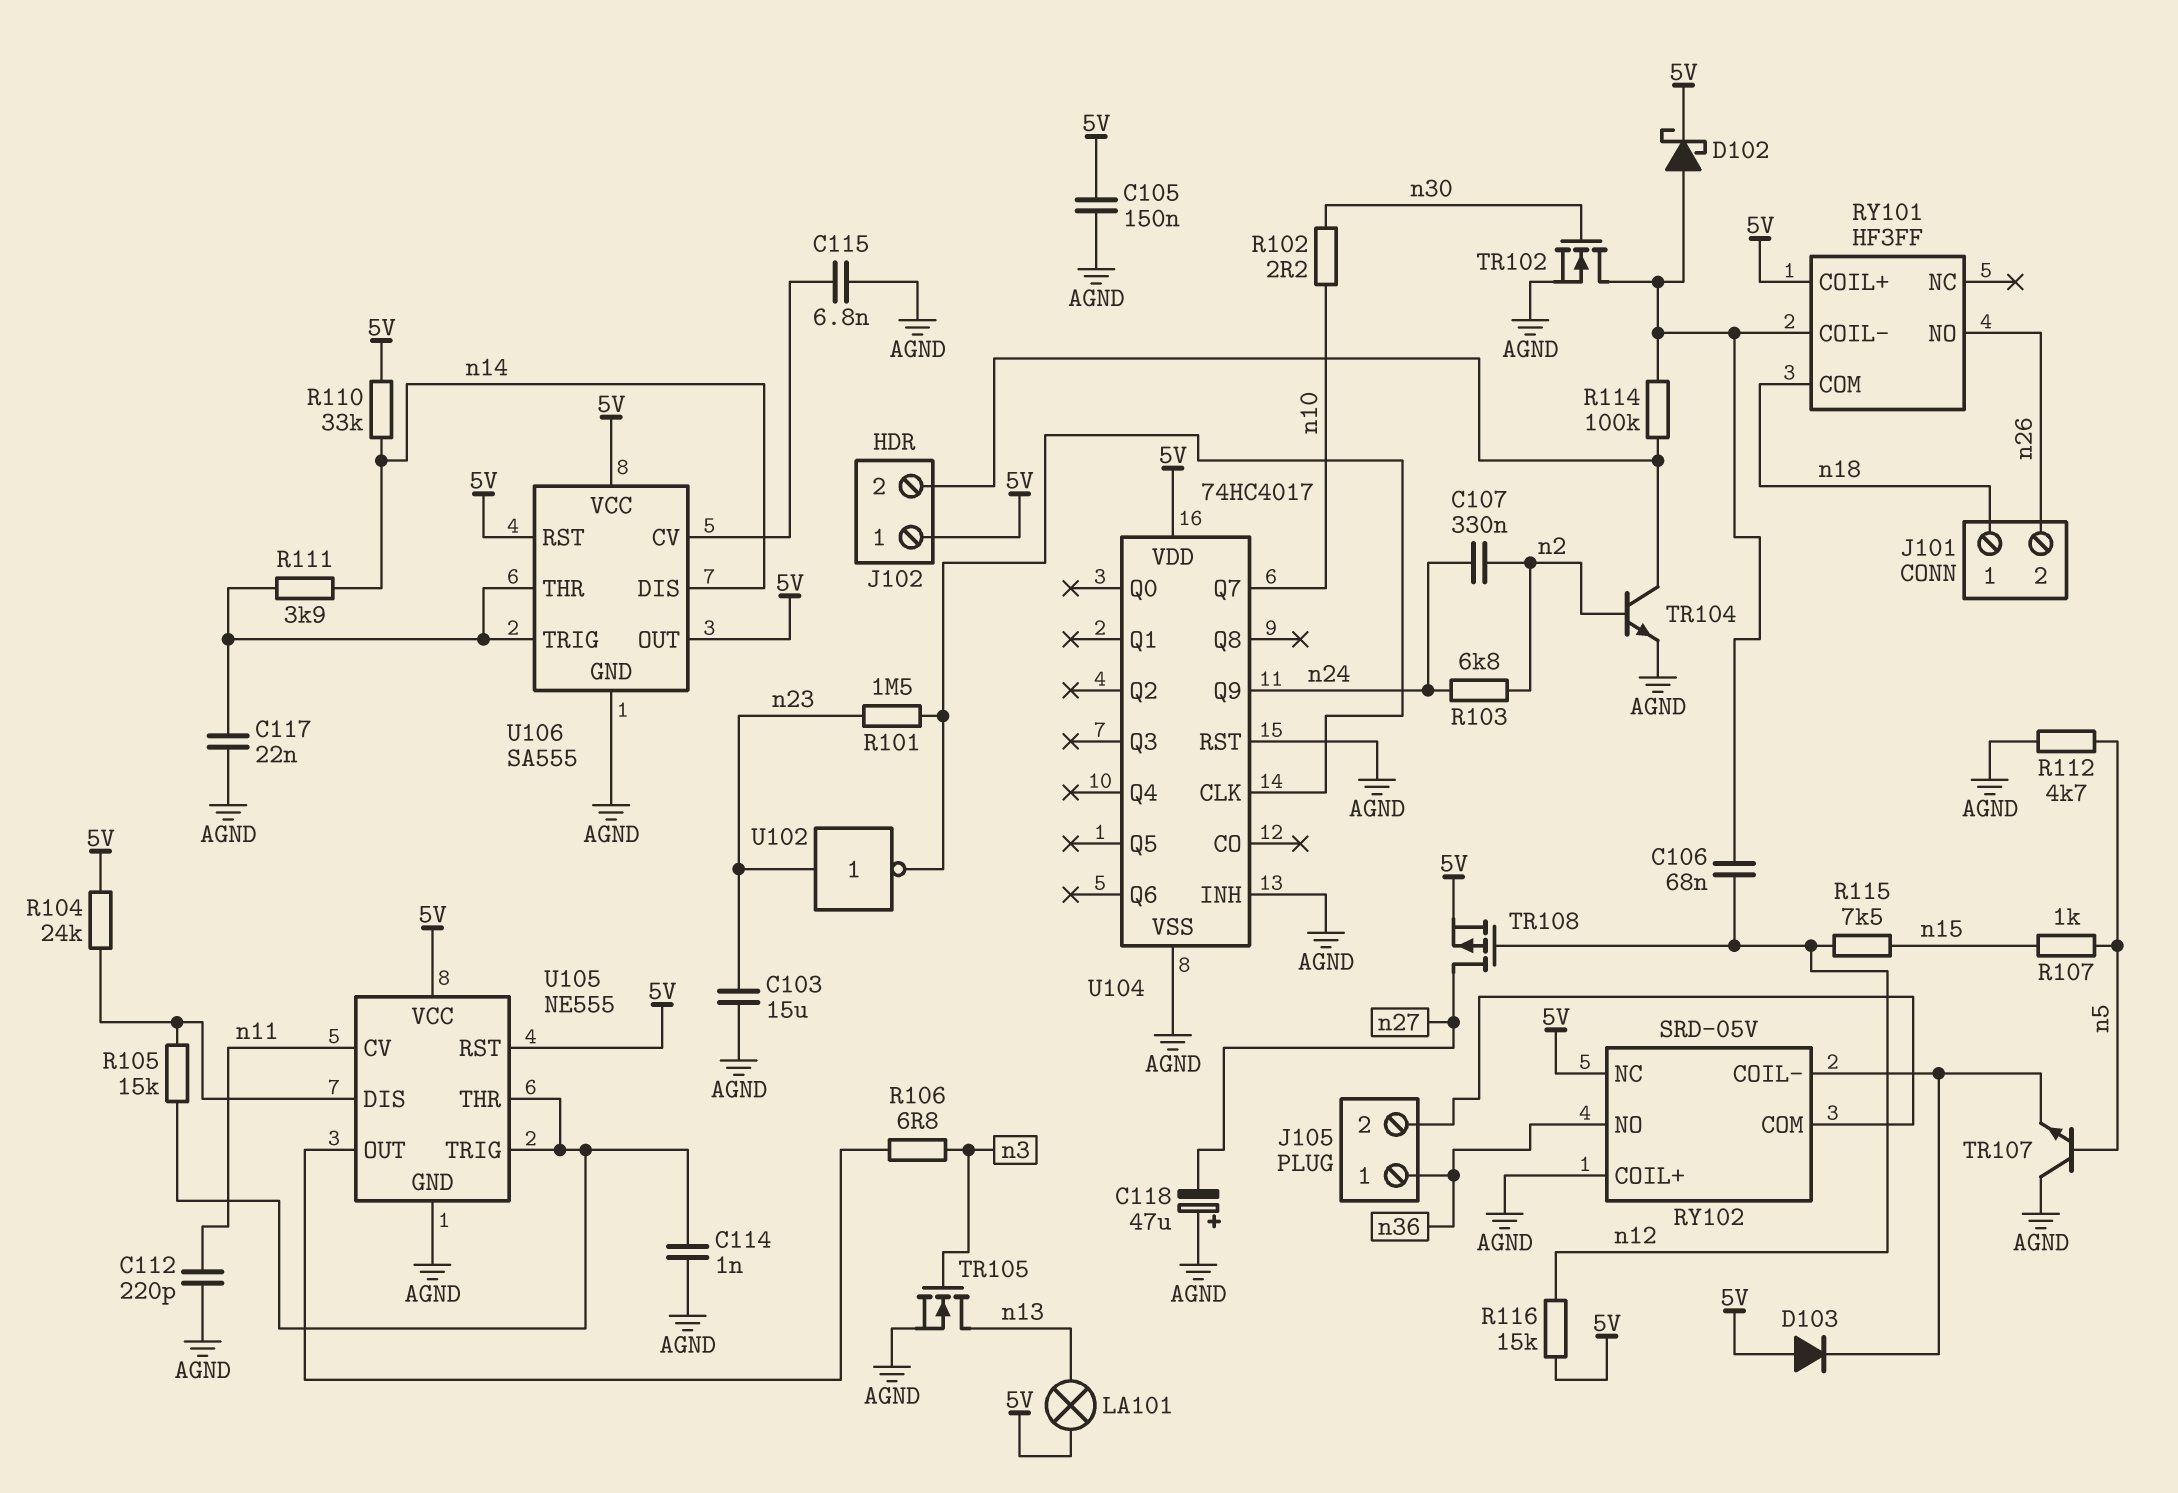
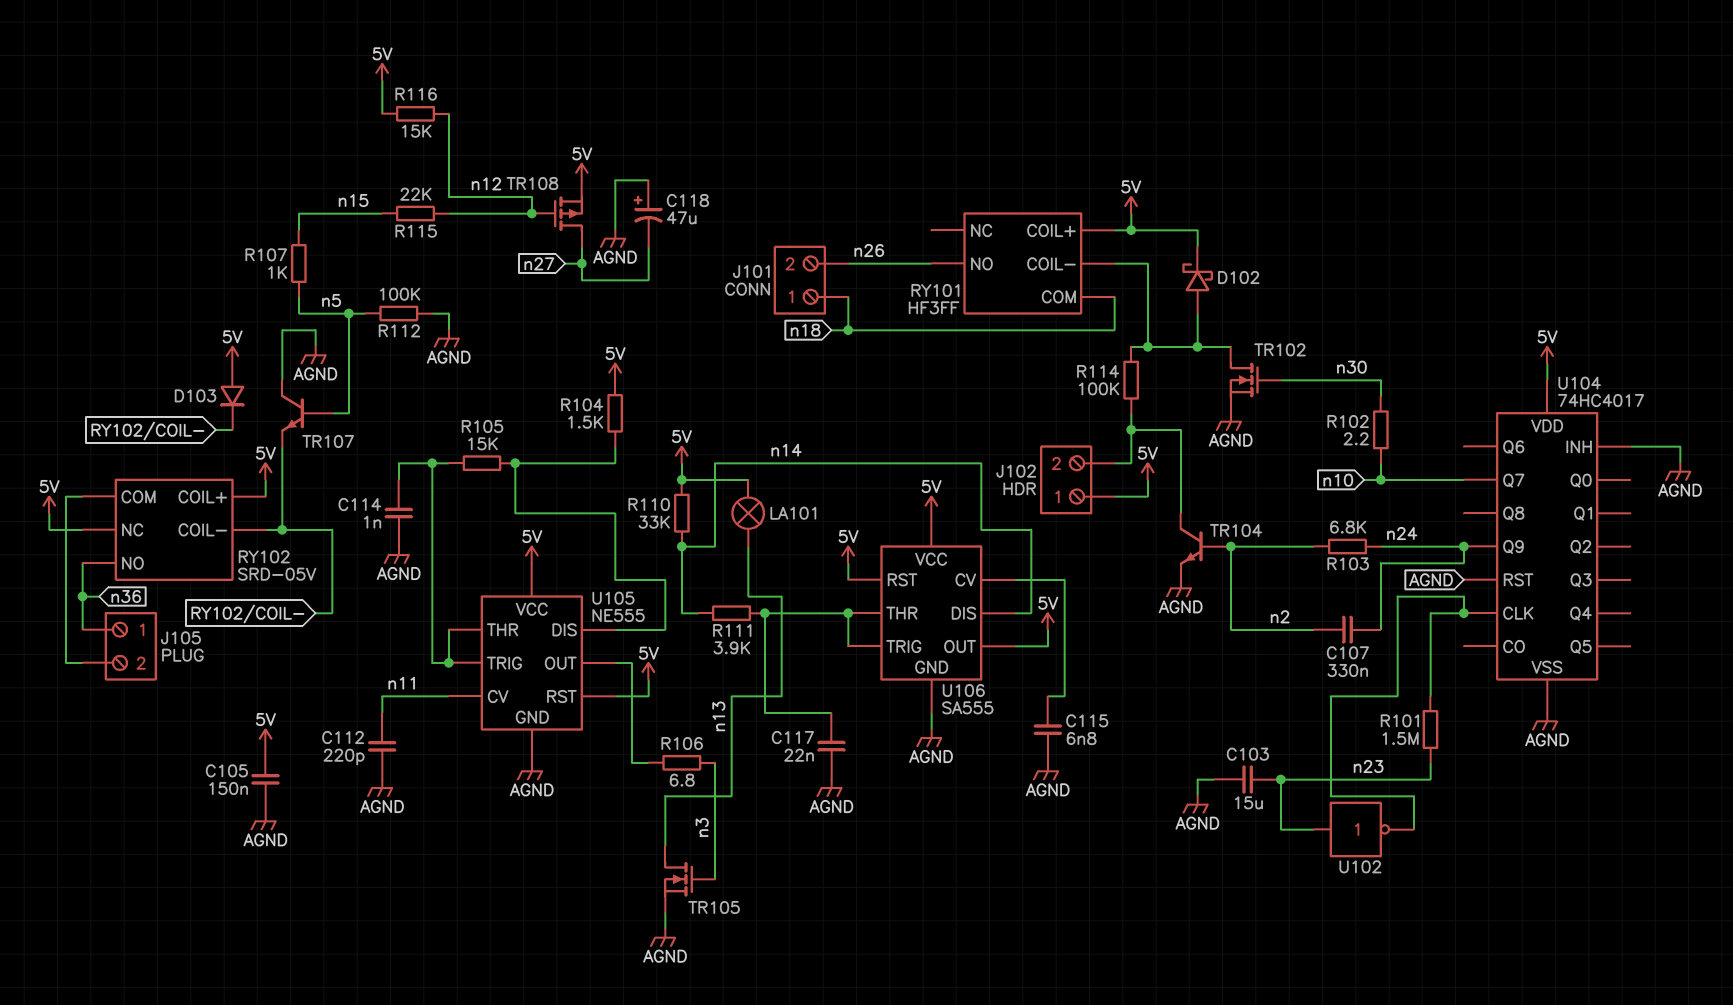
C106: 68nF (RY101/COIL-, n12) -> none
R104: 24k (5V, U105/DIS) -> 1.5k (5V, U105/DIS)
R112: 4.7k (AGND, n5) -> 100k (AGND, n5)
R115: 7.5k (n12, n15) -> 22k (n12, n15)
RY102 pin COIL+: AGND -> 5V

